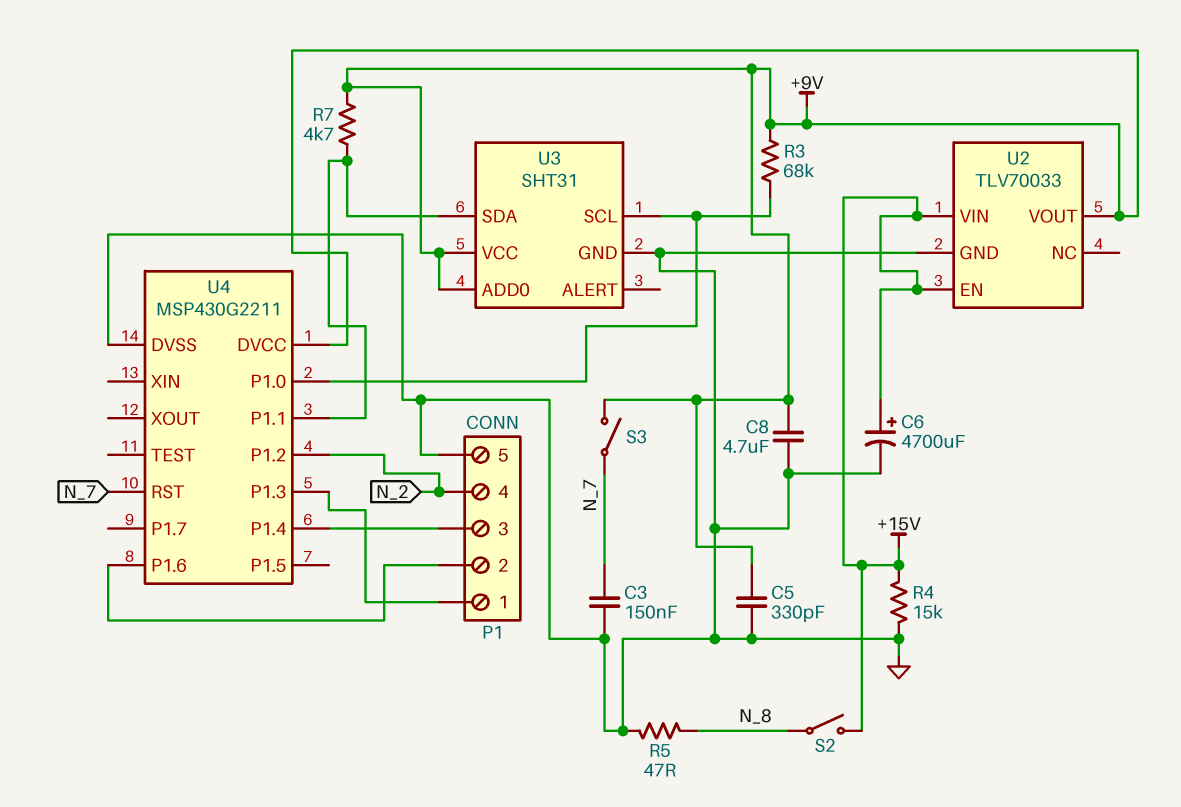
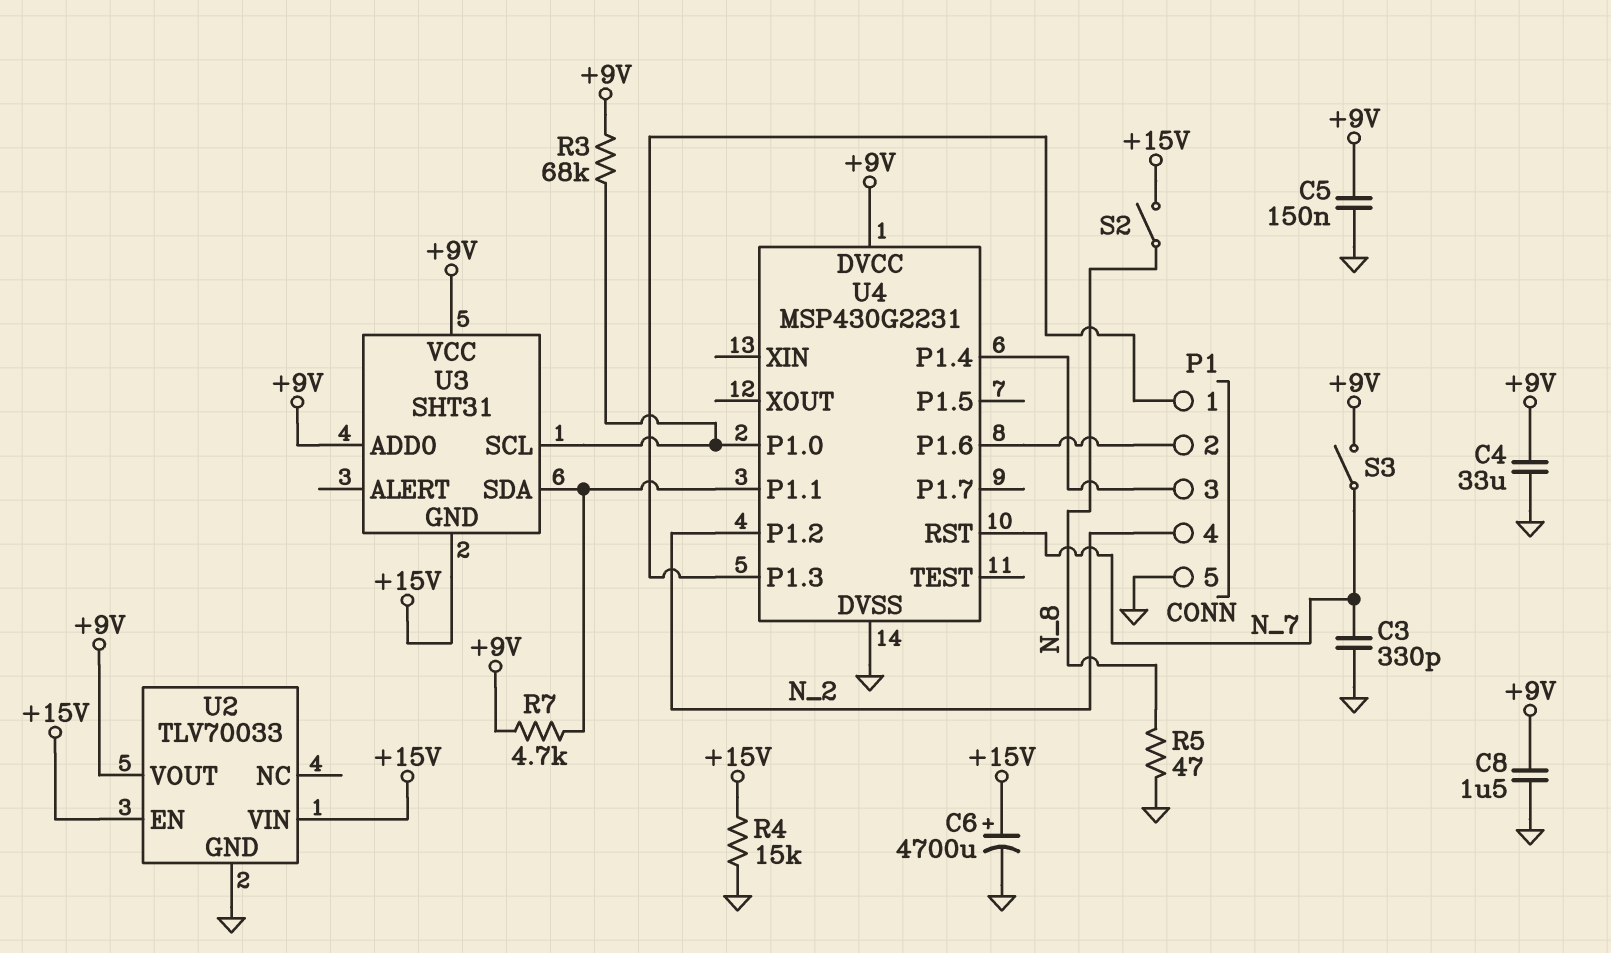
C3: 150nF (GND, N_7) -> 330pF (GND, N_7)
C4: none -> 33uF (+9V, GND)
C5: 330pF (+9V, GND) -> 150nF (+9V, GND)
C8: 4.7uF (+9V, GND) -> 1.5uF (+9V, GND)
U3 pin GND: GND -> +15V
U4: MSP430G2211 -> MSP430G2231

